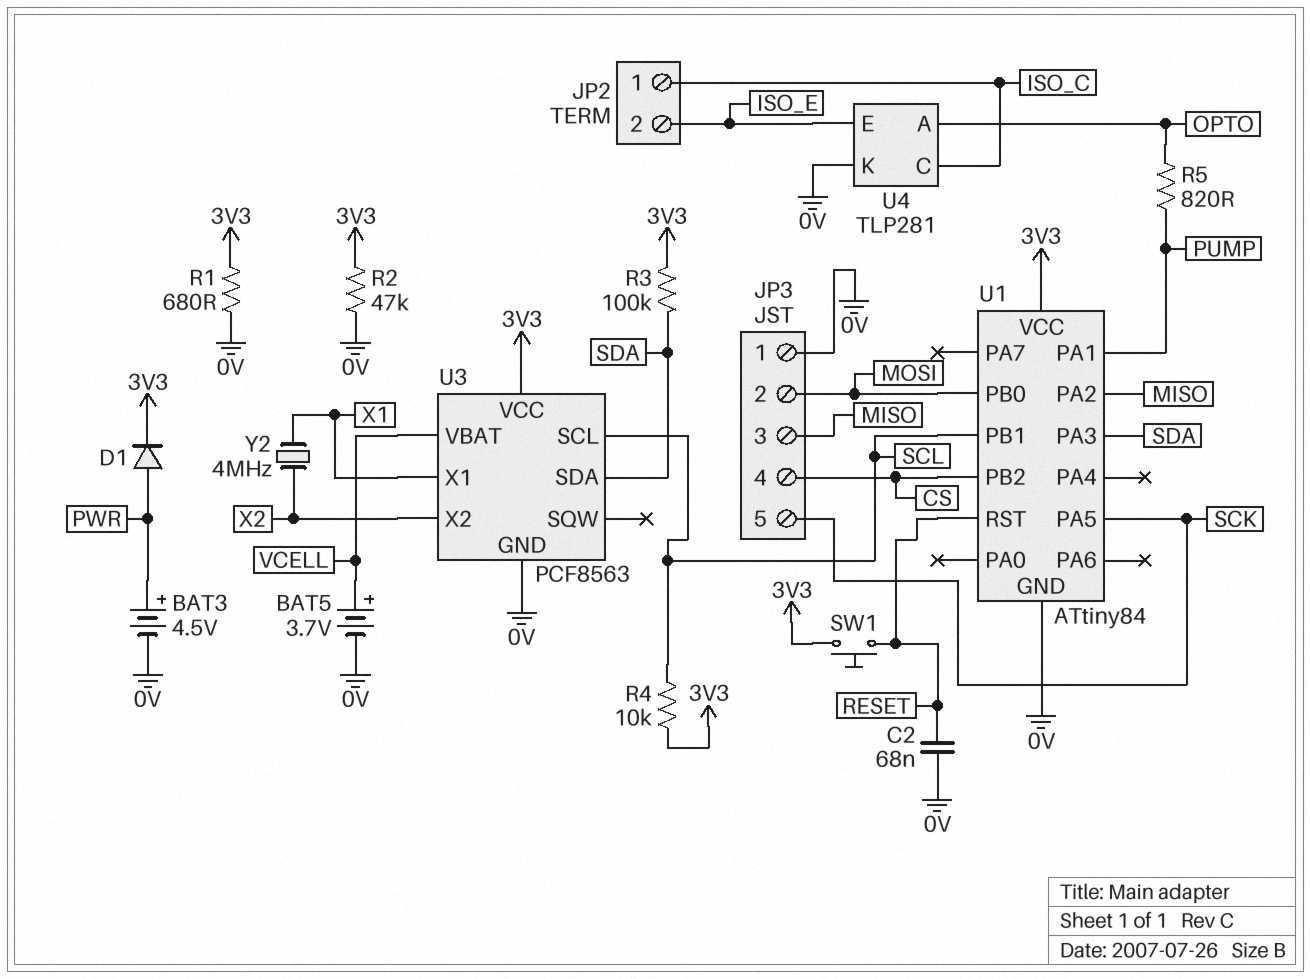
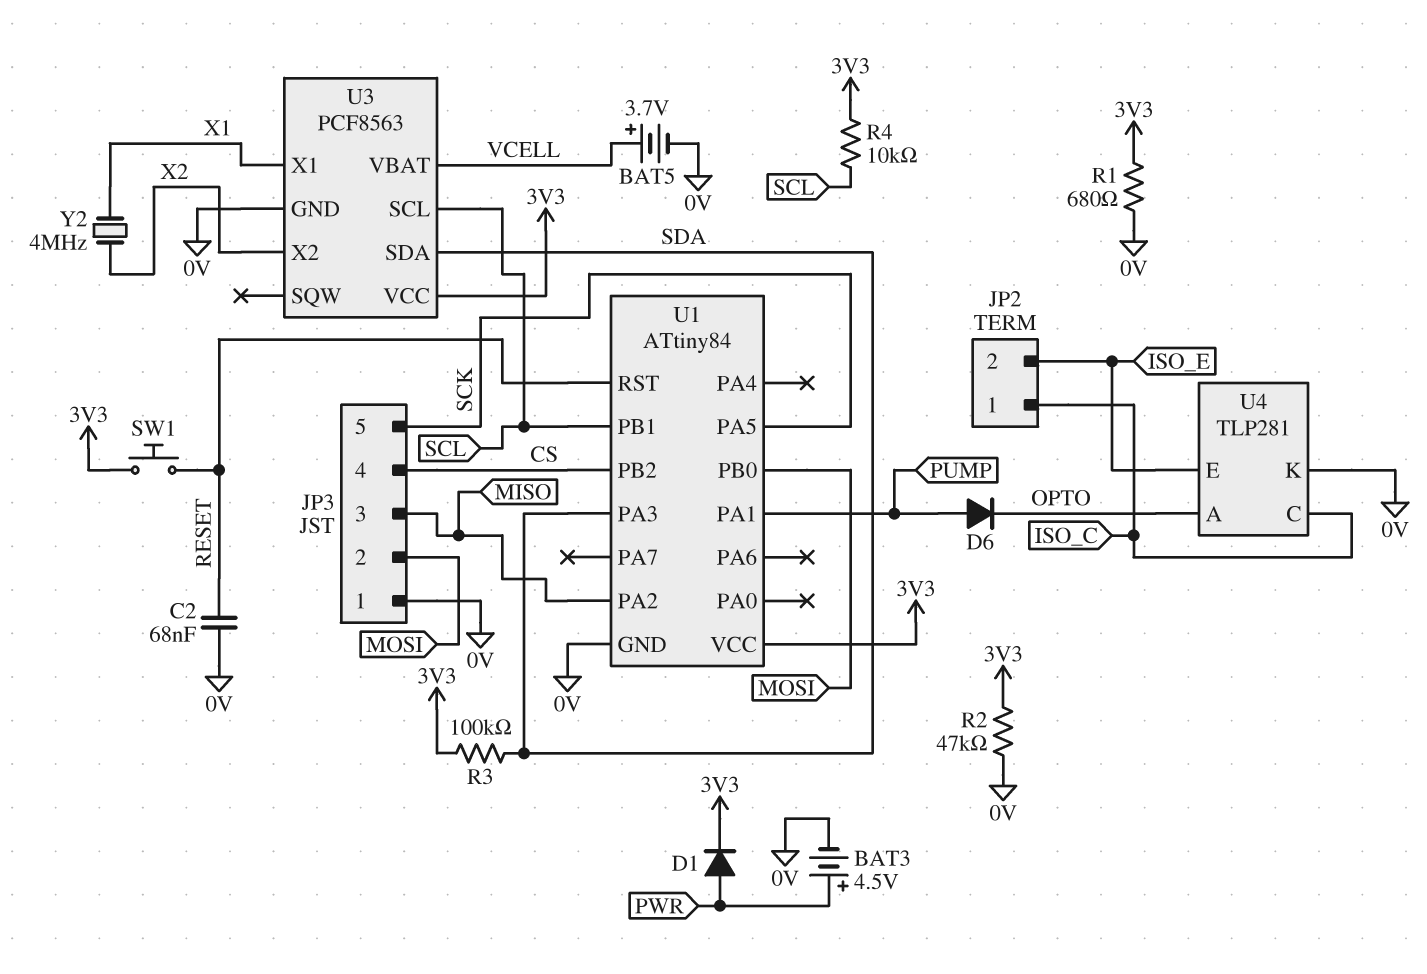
D6: none -> diode (A PUMP, K OPTO)
R5: 820 (OPTO, PUMP) -> none

